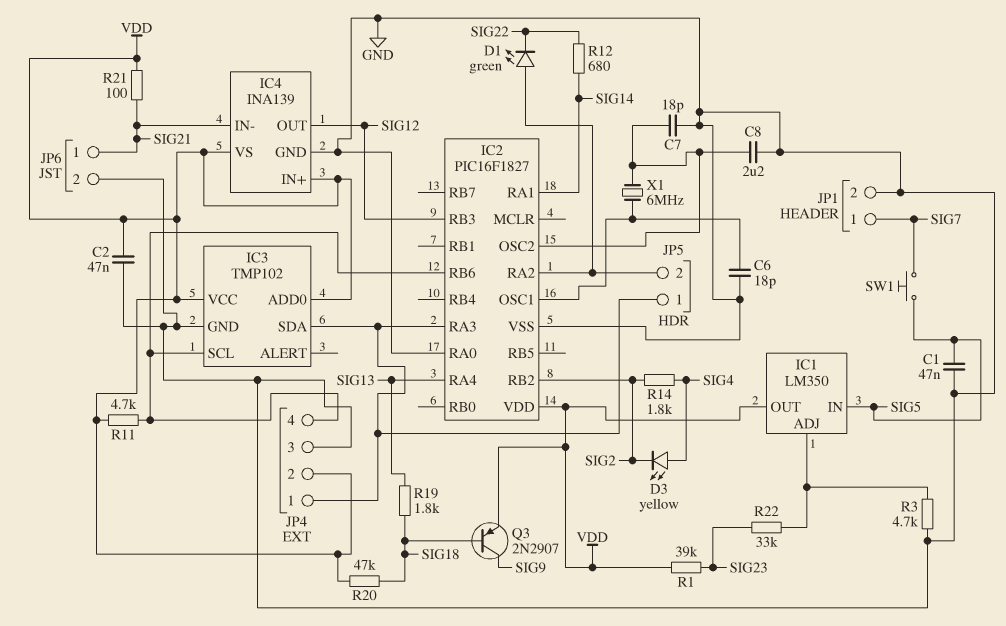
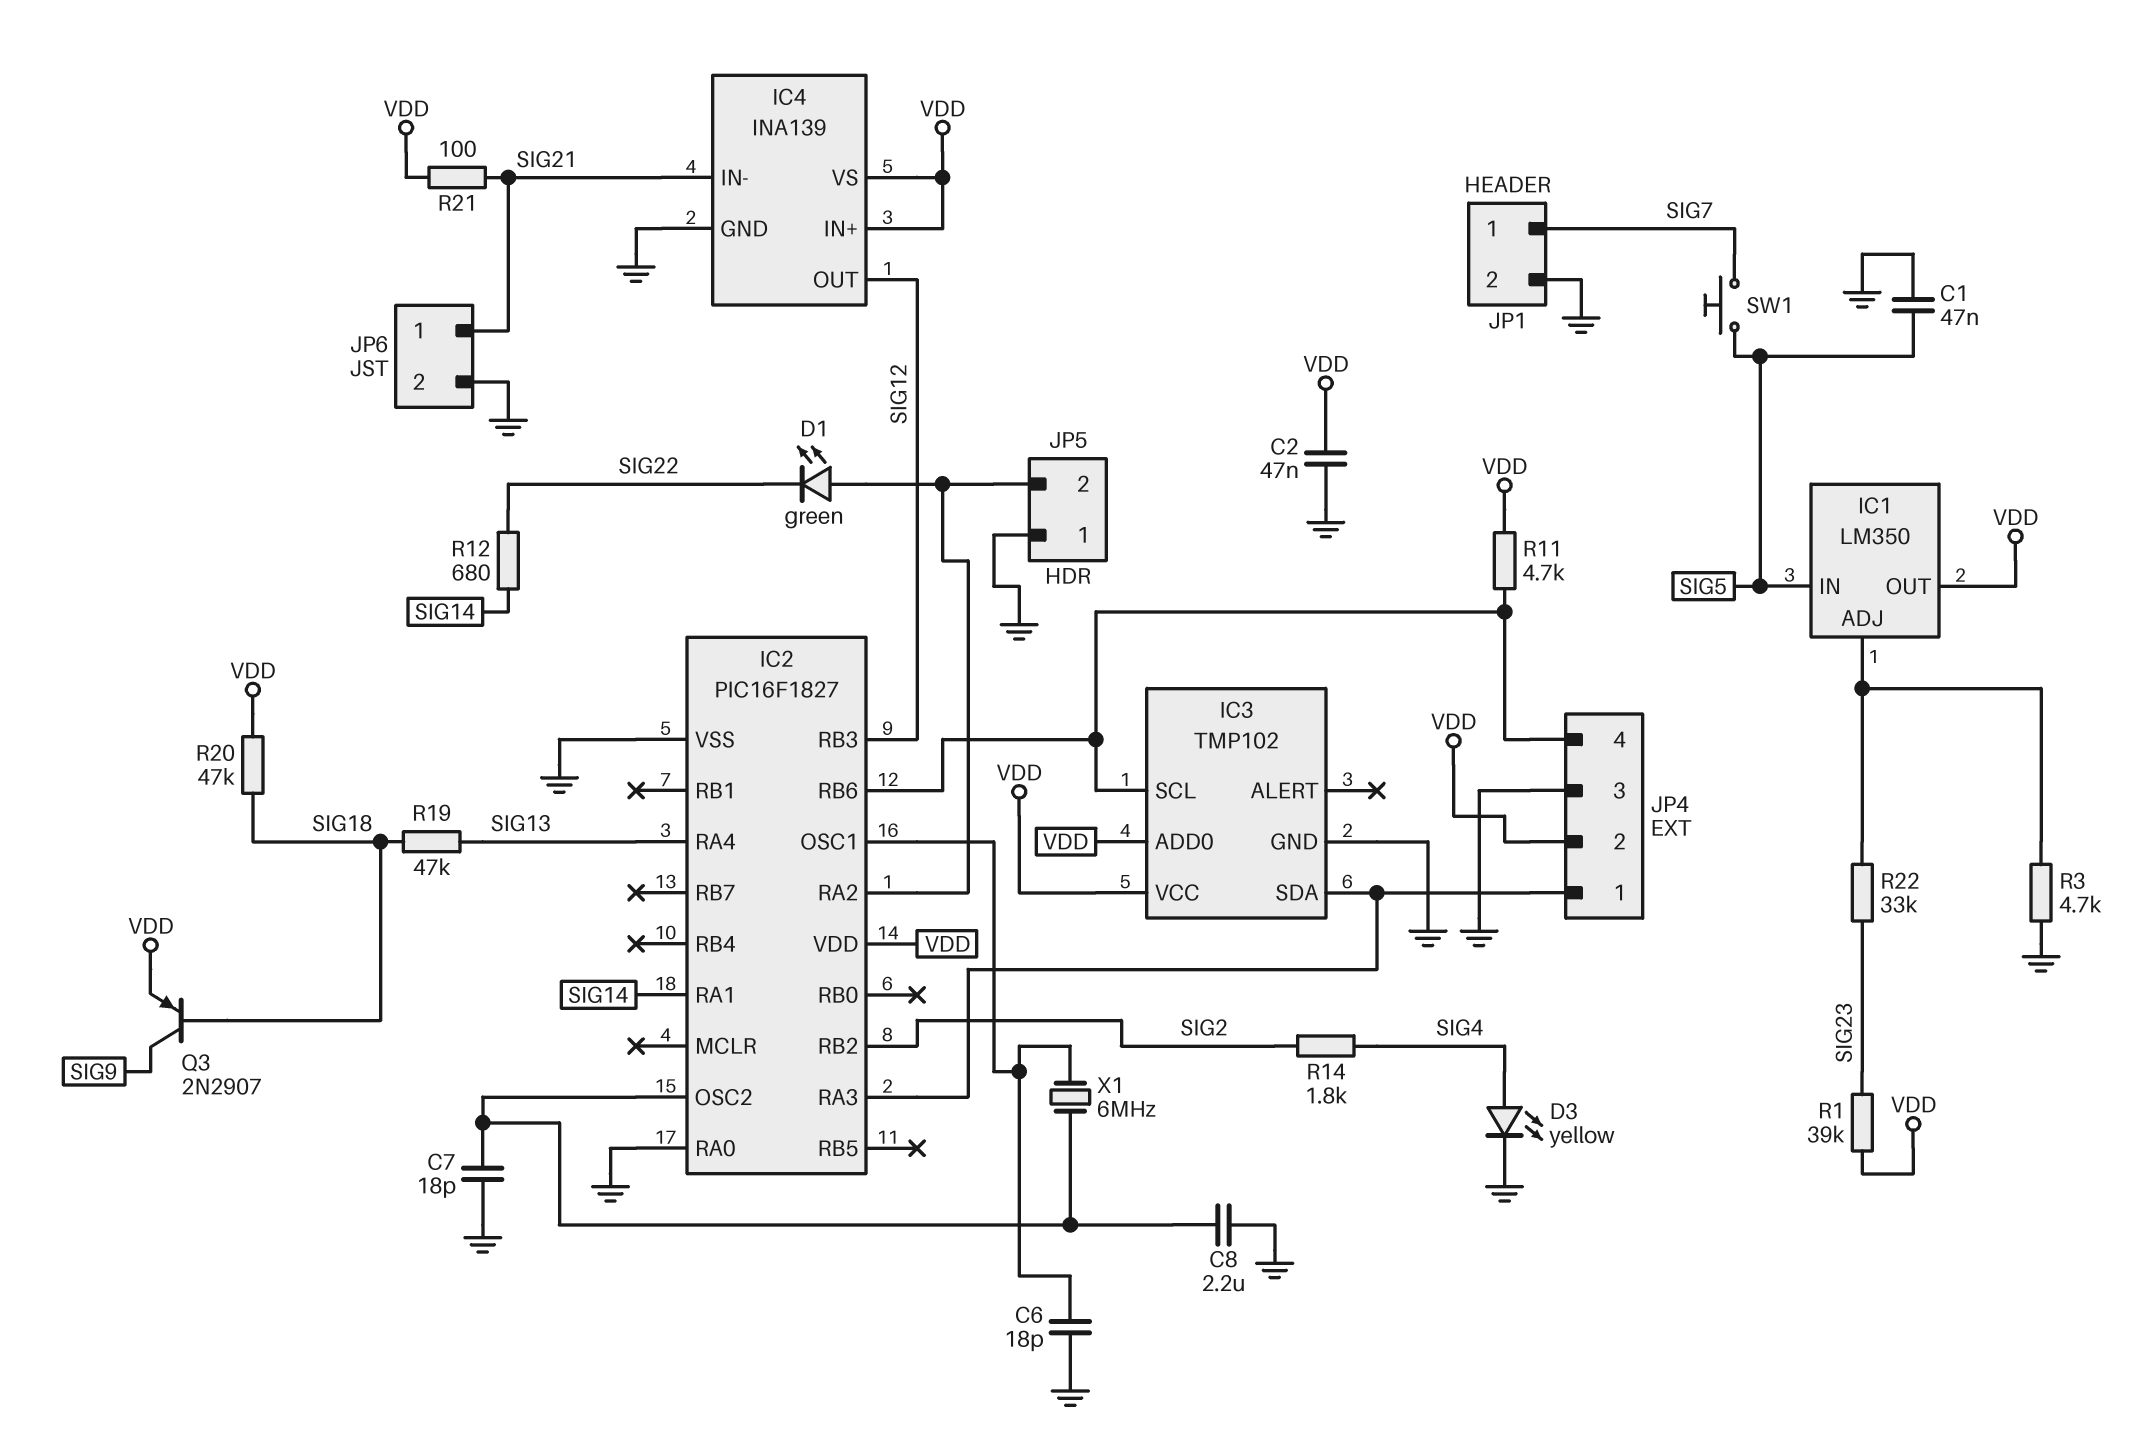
D3: LED yellow (A SIG4, K SIG2) -> LED yellow (A SIG4, K GND)
JP5 pin 1: IC2/RA3 -> GND
R19: 1.8k (SIG13, SIG18) -> 47k (SIG13, SIG18)

